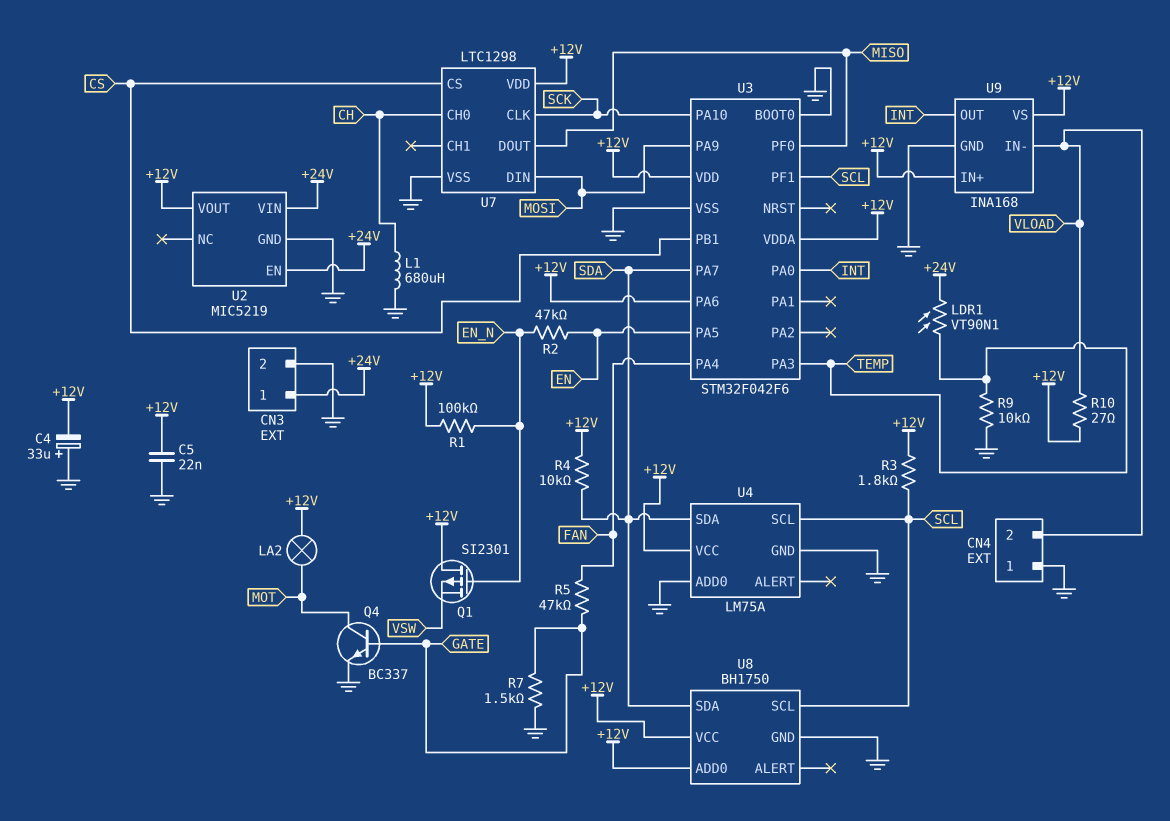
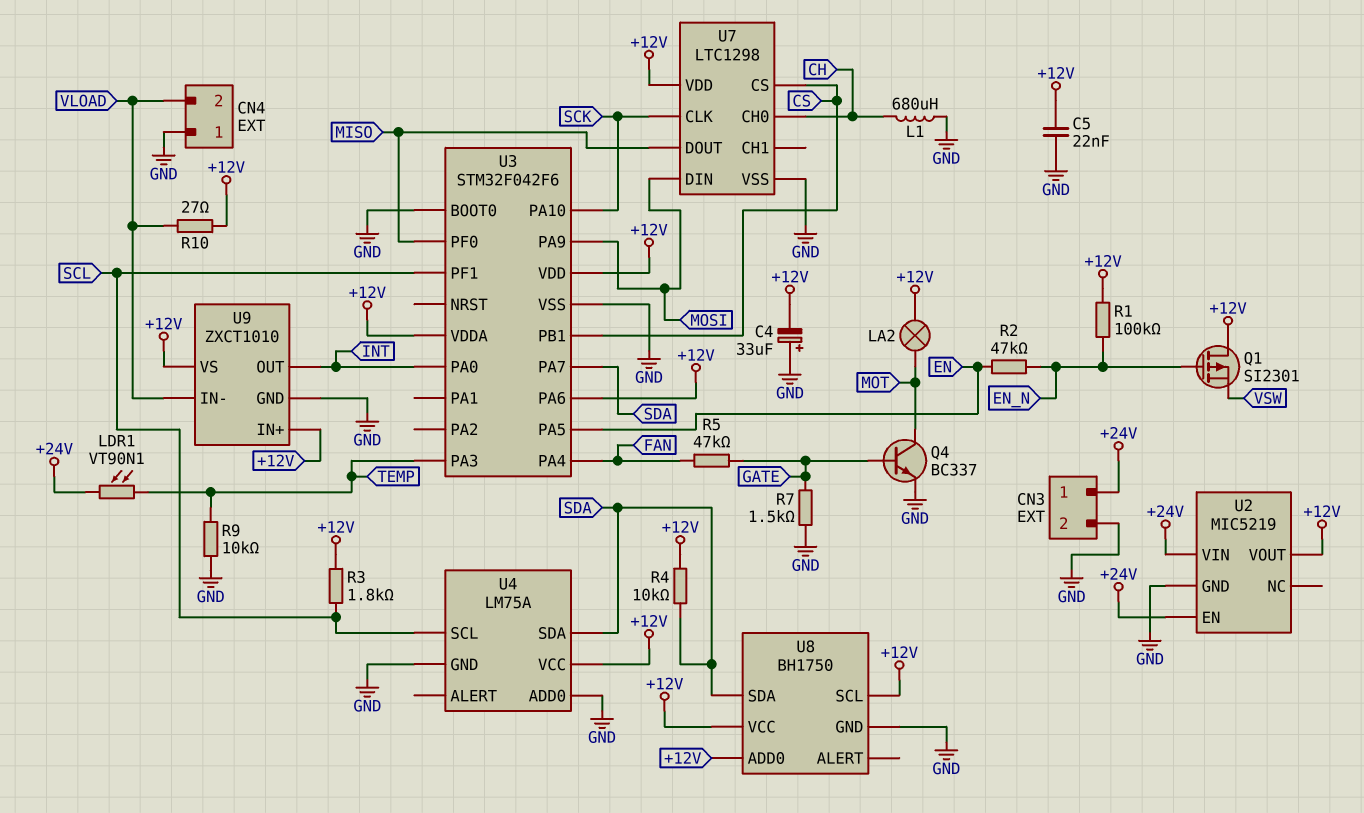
U8 pin SCL: SCL -> +12V
U9: INA168 -> ZXCT1010

